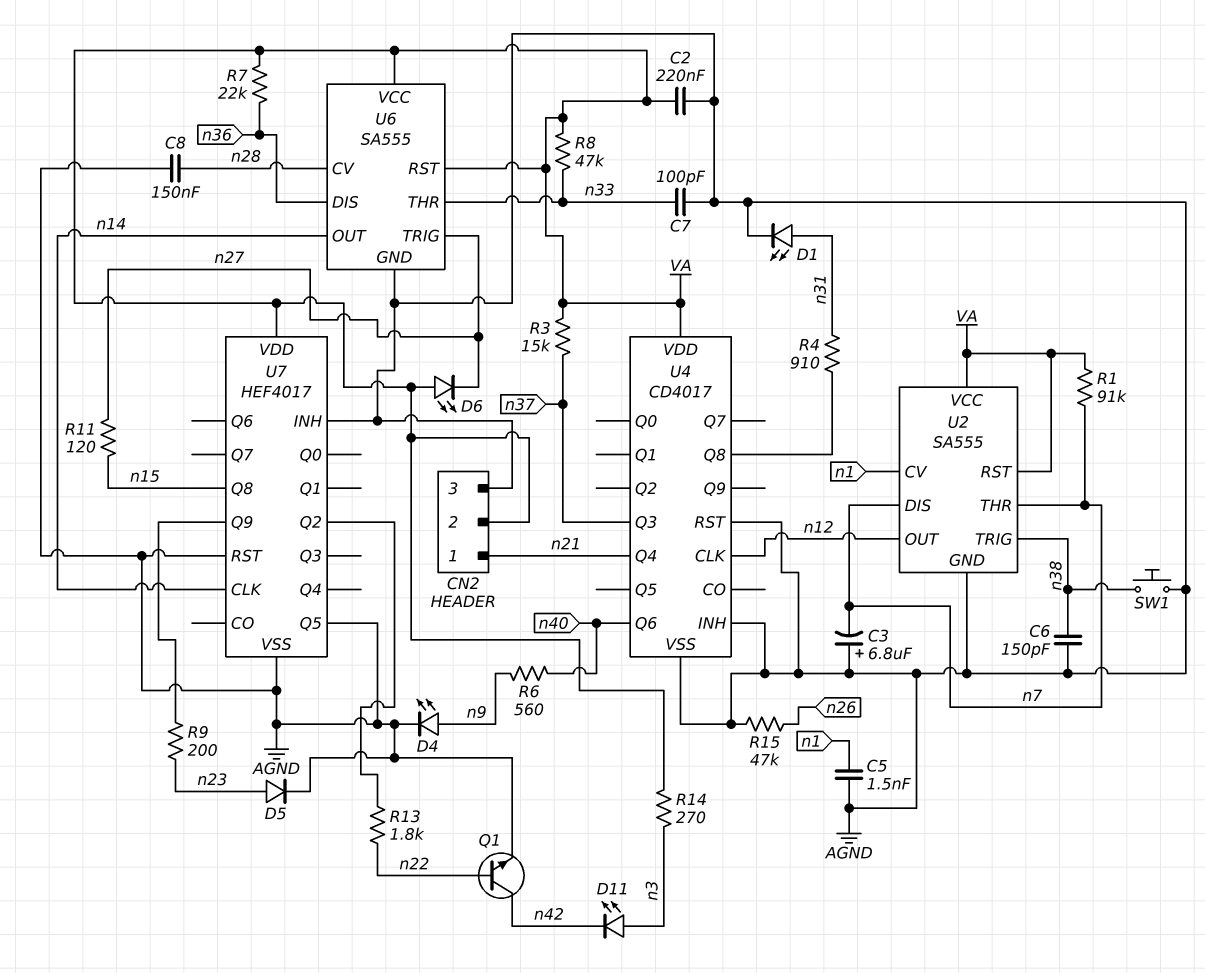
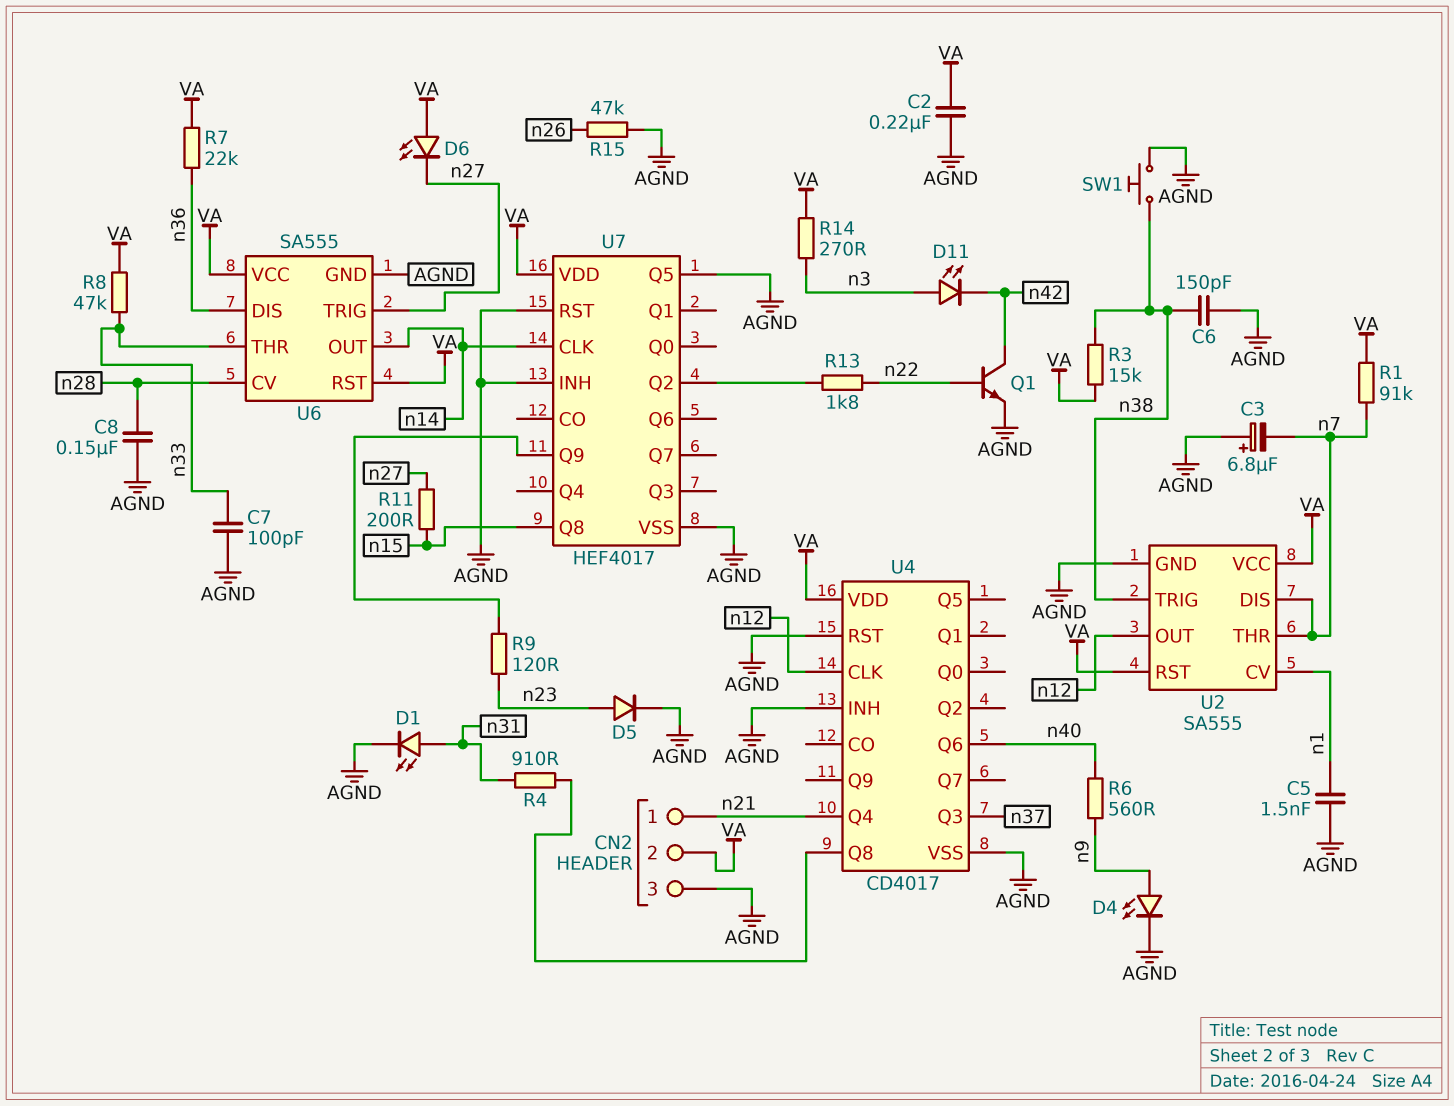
R3: 15k (VA, n37) -> 15k (VA, n38)
R9: 200 (U7/Q9, n23) -> 120 (U7/Q9, n23)
R11: 120 (n15, n27) -> 200 (n15, n27)

